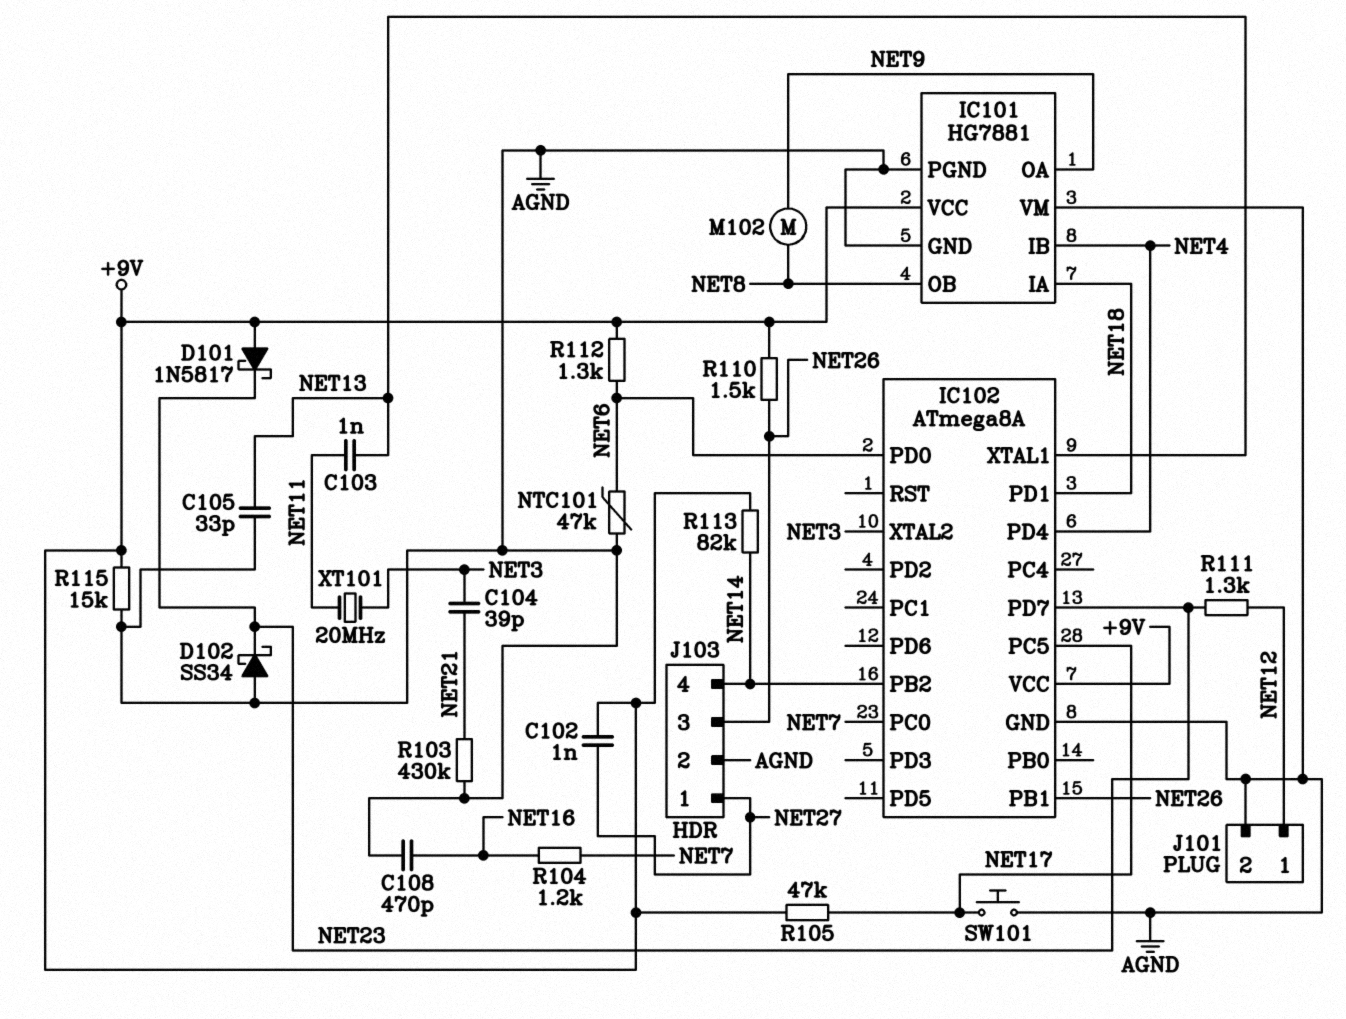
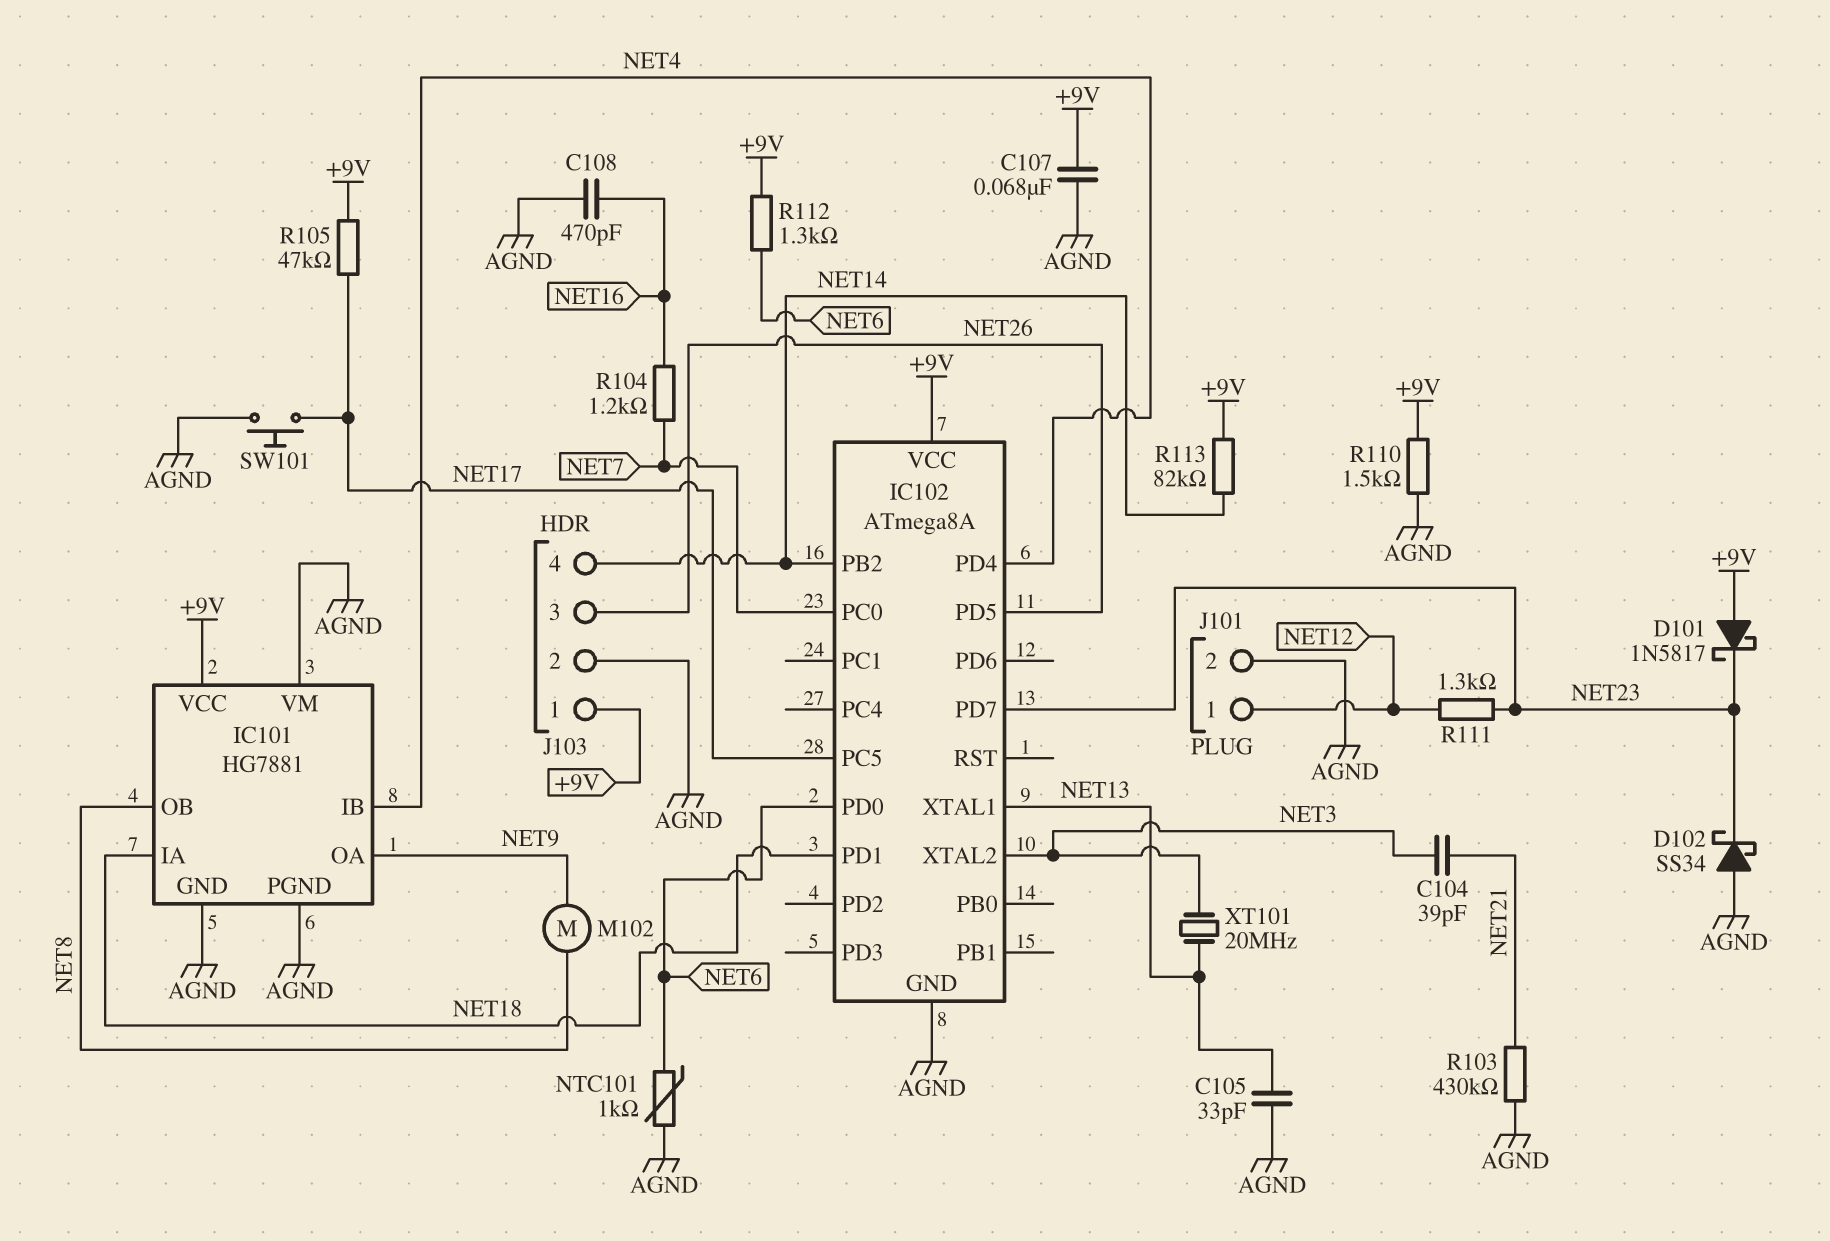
C102: 1nF (+9V, NET27) -> none
C103: 1nF (NET11, NET13) -> none
C107: none -> 68nF (+9V, AGND)
IC102 pin PB1: NET26 -> none
IC102 pin PD5: none -> NET26
J103 pin 1: NET27 -> +9V
NTC101: 47k (AGND, NET6) -> 1k (AGND, NET6)
R110: 1.5k (+9V, NET26) -> 1.5k (+9V, AGND)
R115: 15k (+9V, AGND) -> none
XT101: 20MHz (NET3, NET11) -> 20MHz (NET3, NET13)

